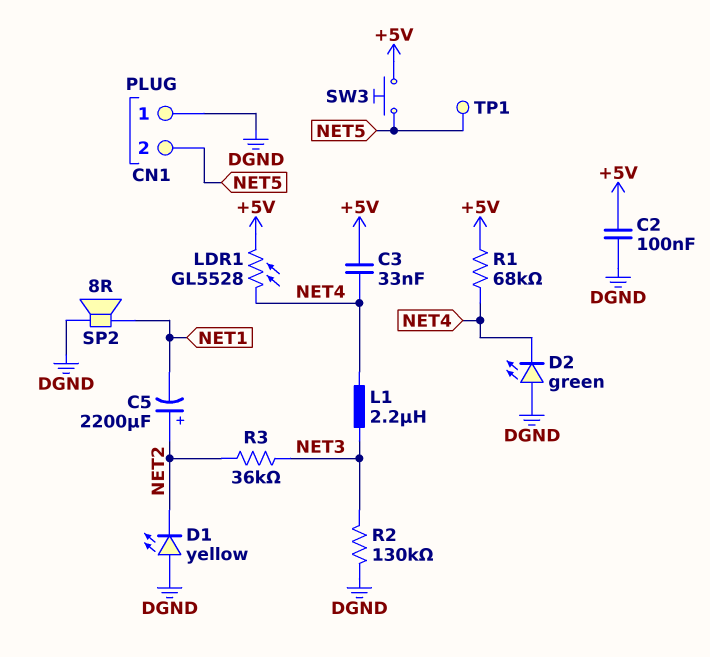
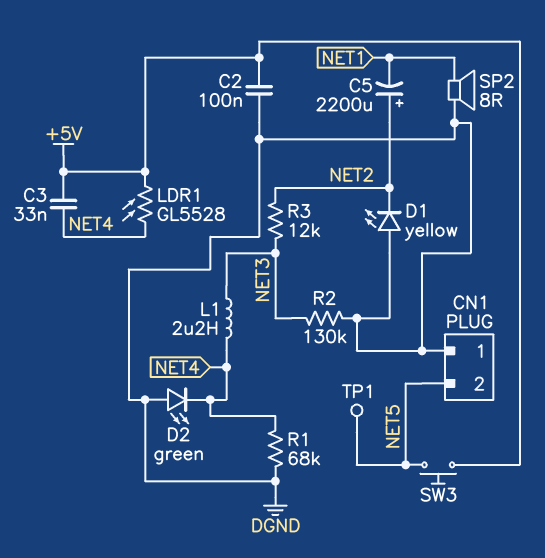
R1: 68k (+5V, NET4) -> 68k (DGND, NET4)
R3: 36k (NET2, NET3) -> 12k (NET2, NET3)

